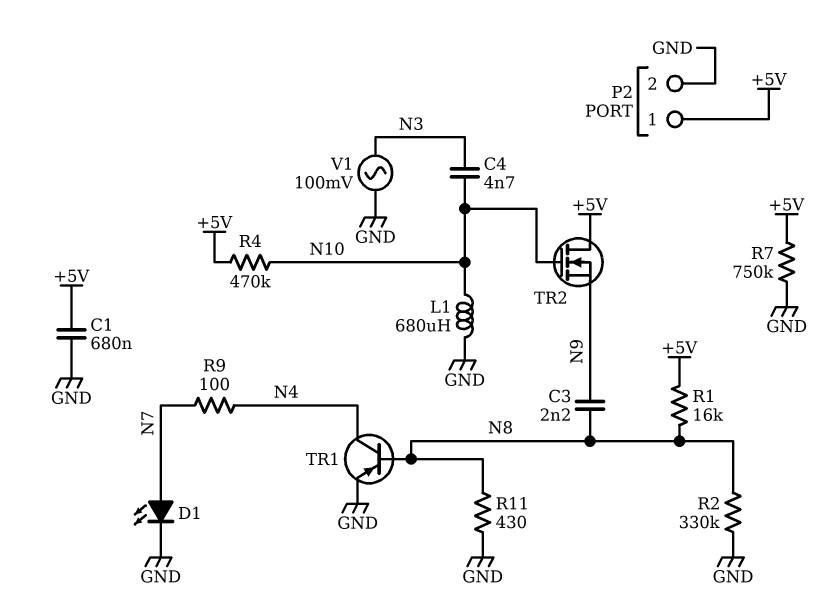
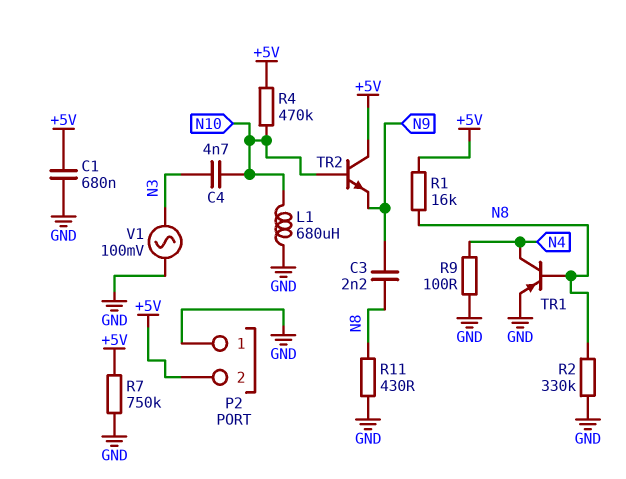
D1: LED (A N7, K GND) -> none
P2 pin 1: +5V -> GND
P2 pin 2: GND -> +5V
R9: 100 (N4, N7) -> 100 (GND, N4)
TR2: NMOS (G N10, D +5V, S N9) -> NPN (B N10, C +5V, E N9)

